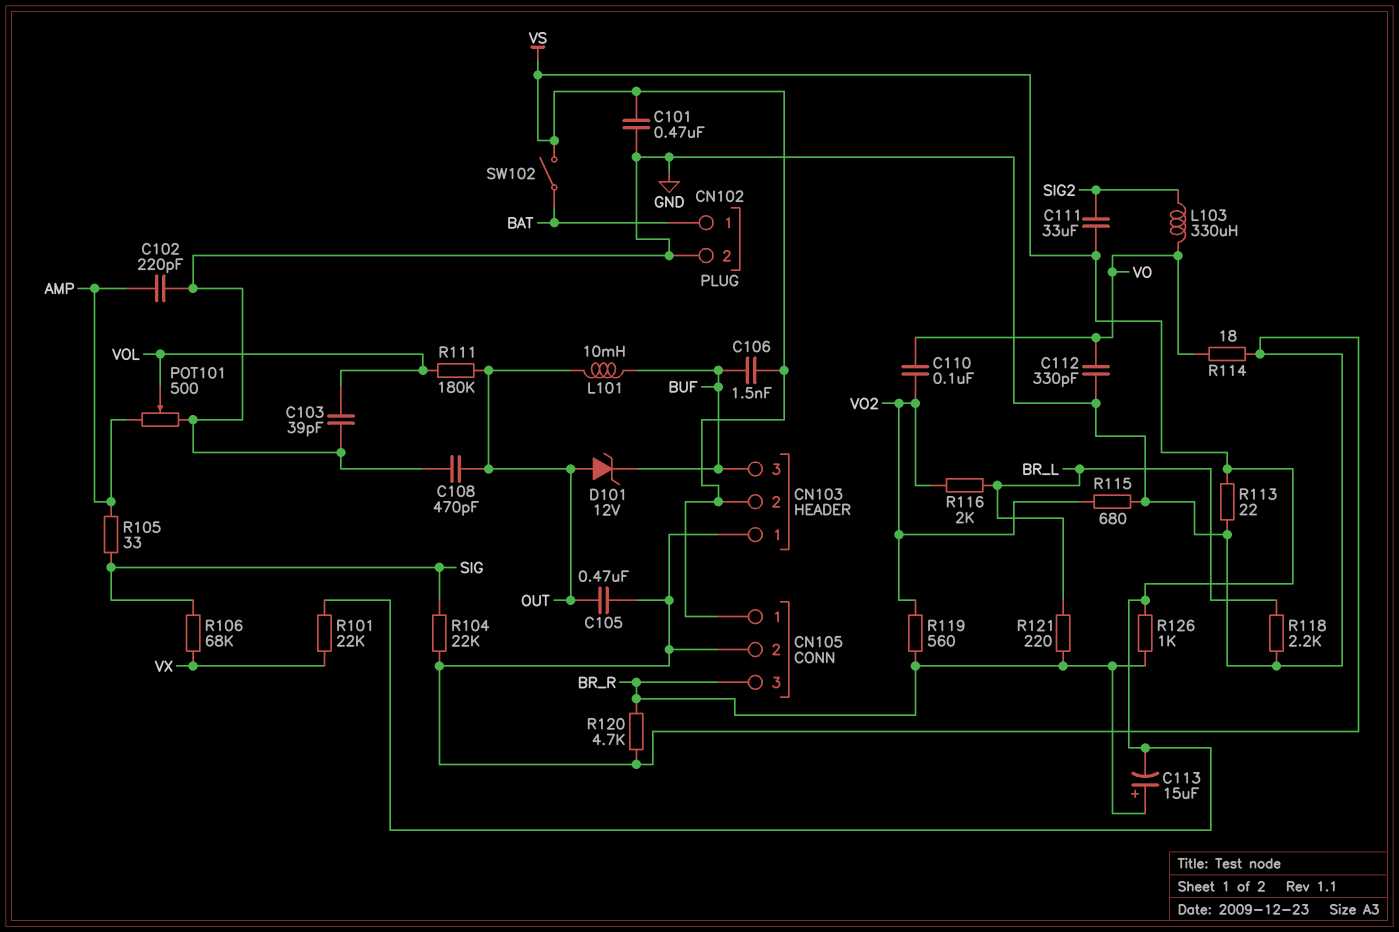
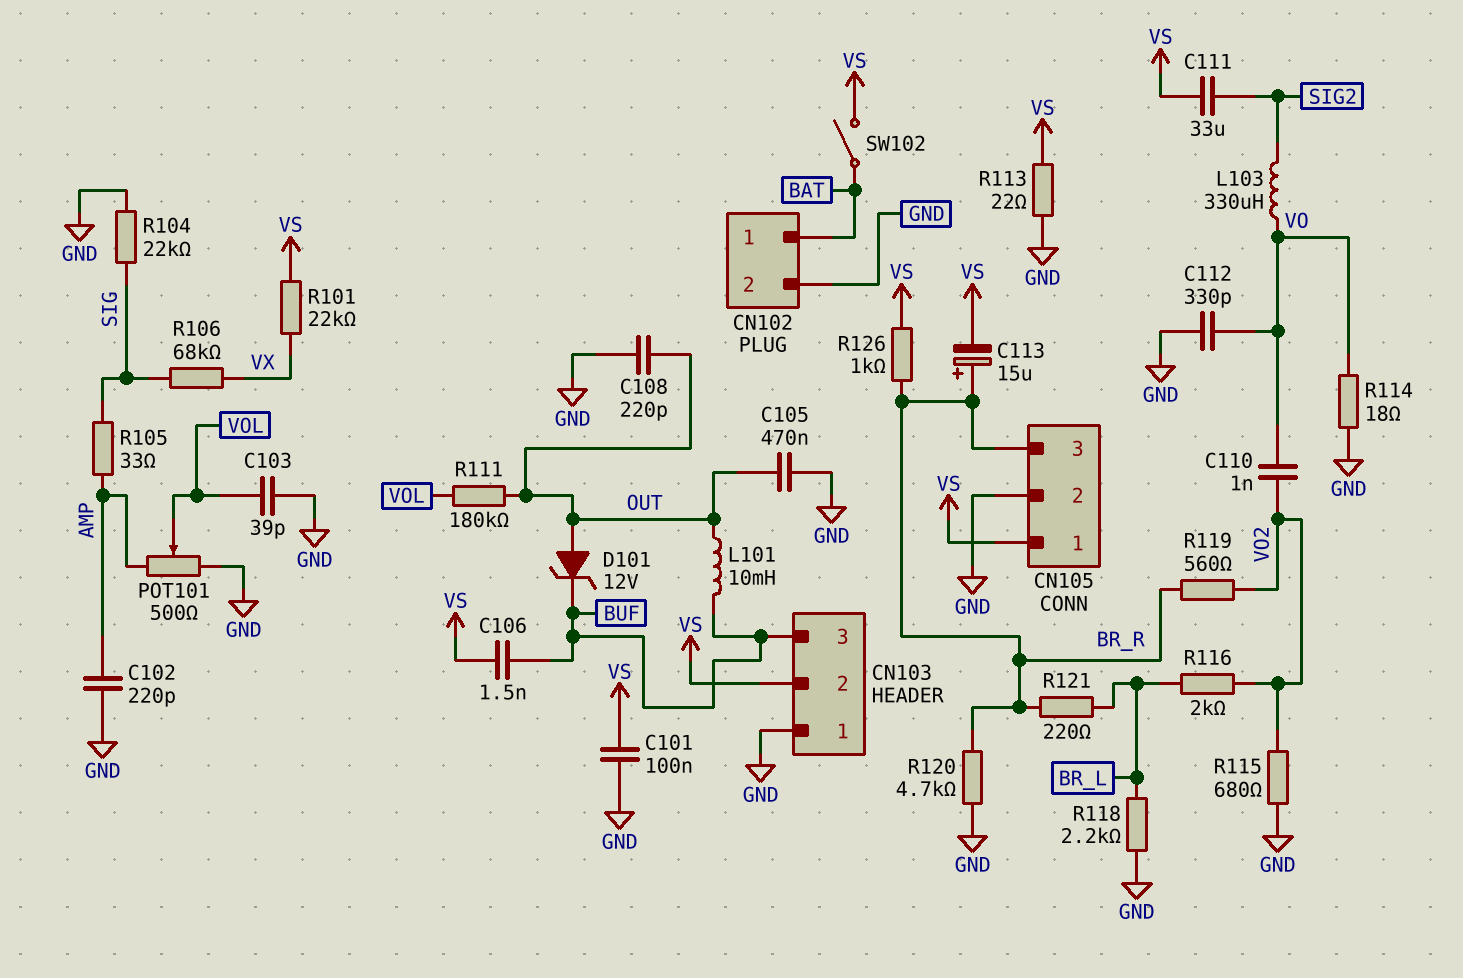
C101: 470nF (GND, VS) -> 100nF (GND, VS)
C108: 470pF (GND, OUT) -> 220pF (GND, OUT)
C110: 100nF (VO, VO2) -> 1nF (VO, VO2)

